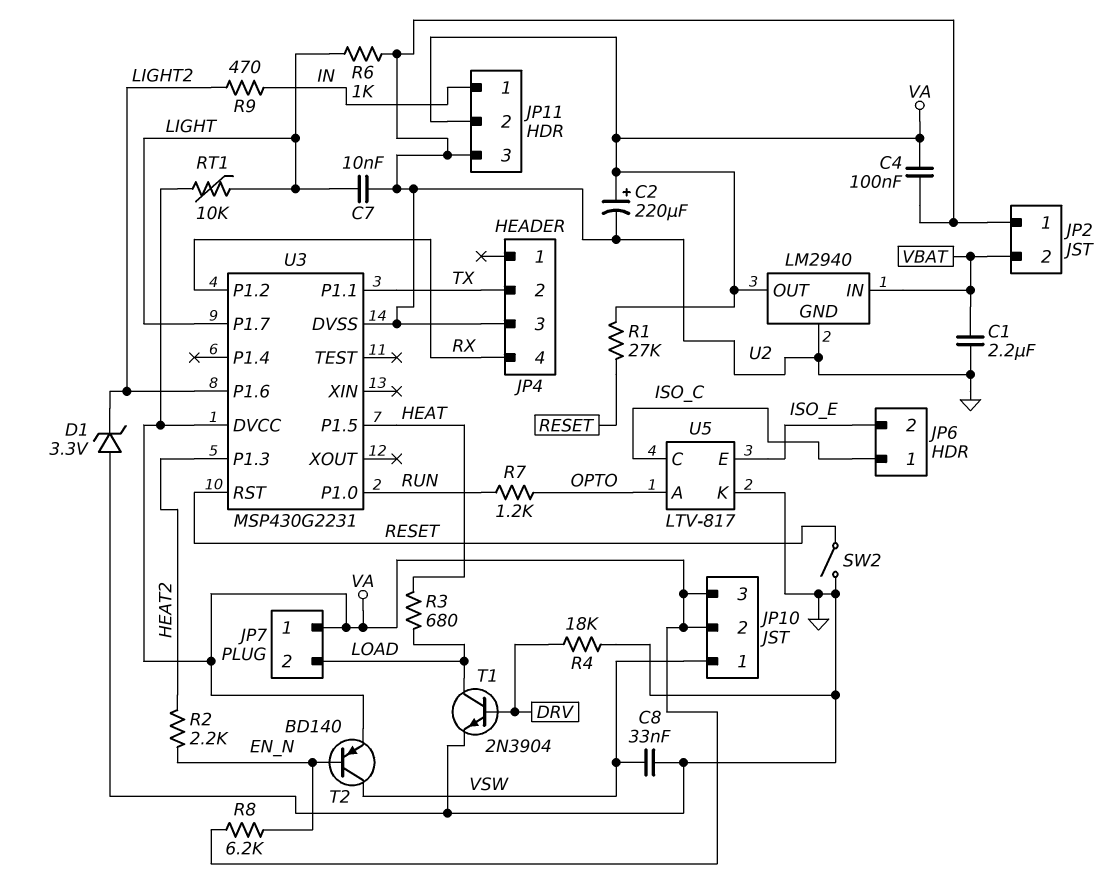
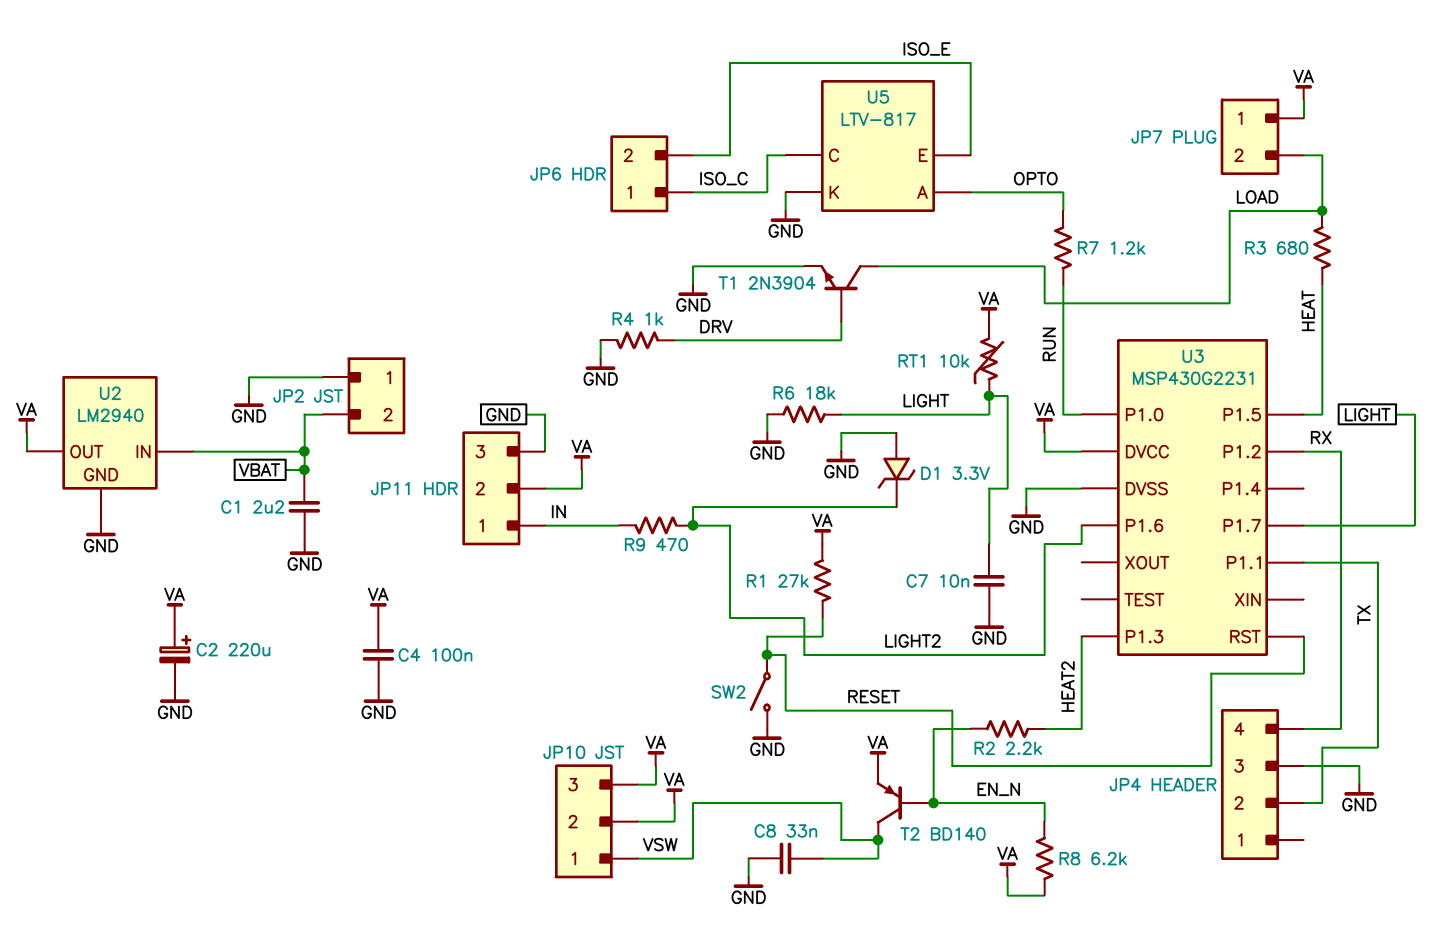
R4: 18k (DRV, GND) -> 1k (DRV, GND)
R6: 1k (GND, LIGHT) -> 18k (GND, LIGHT)

